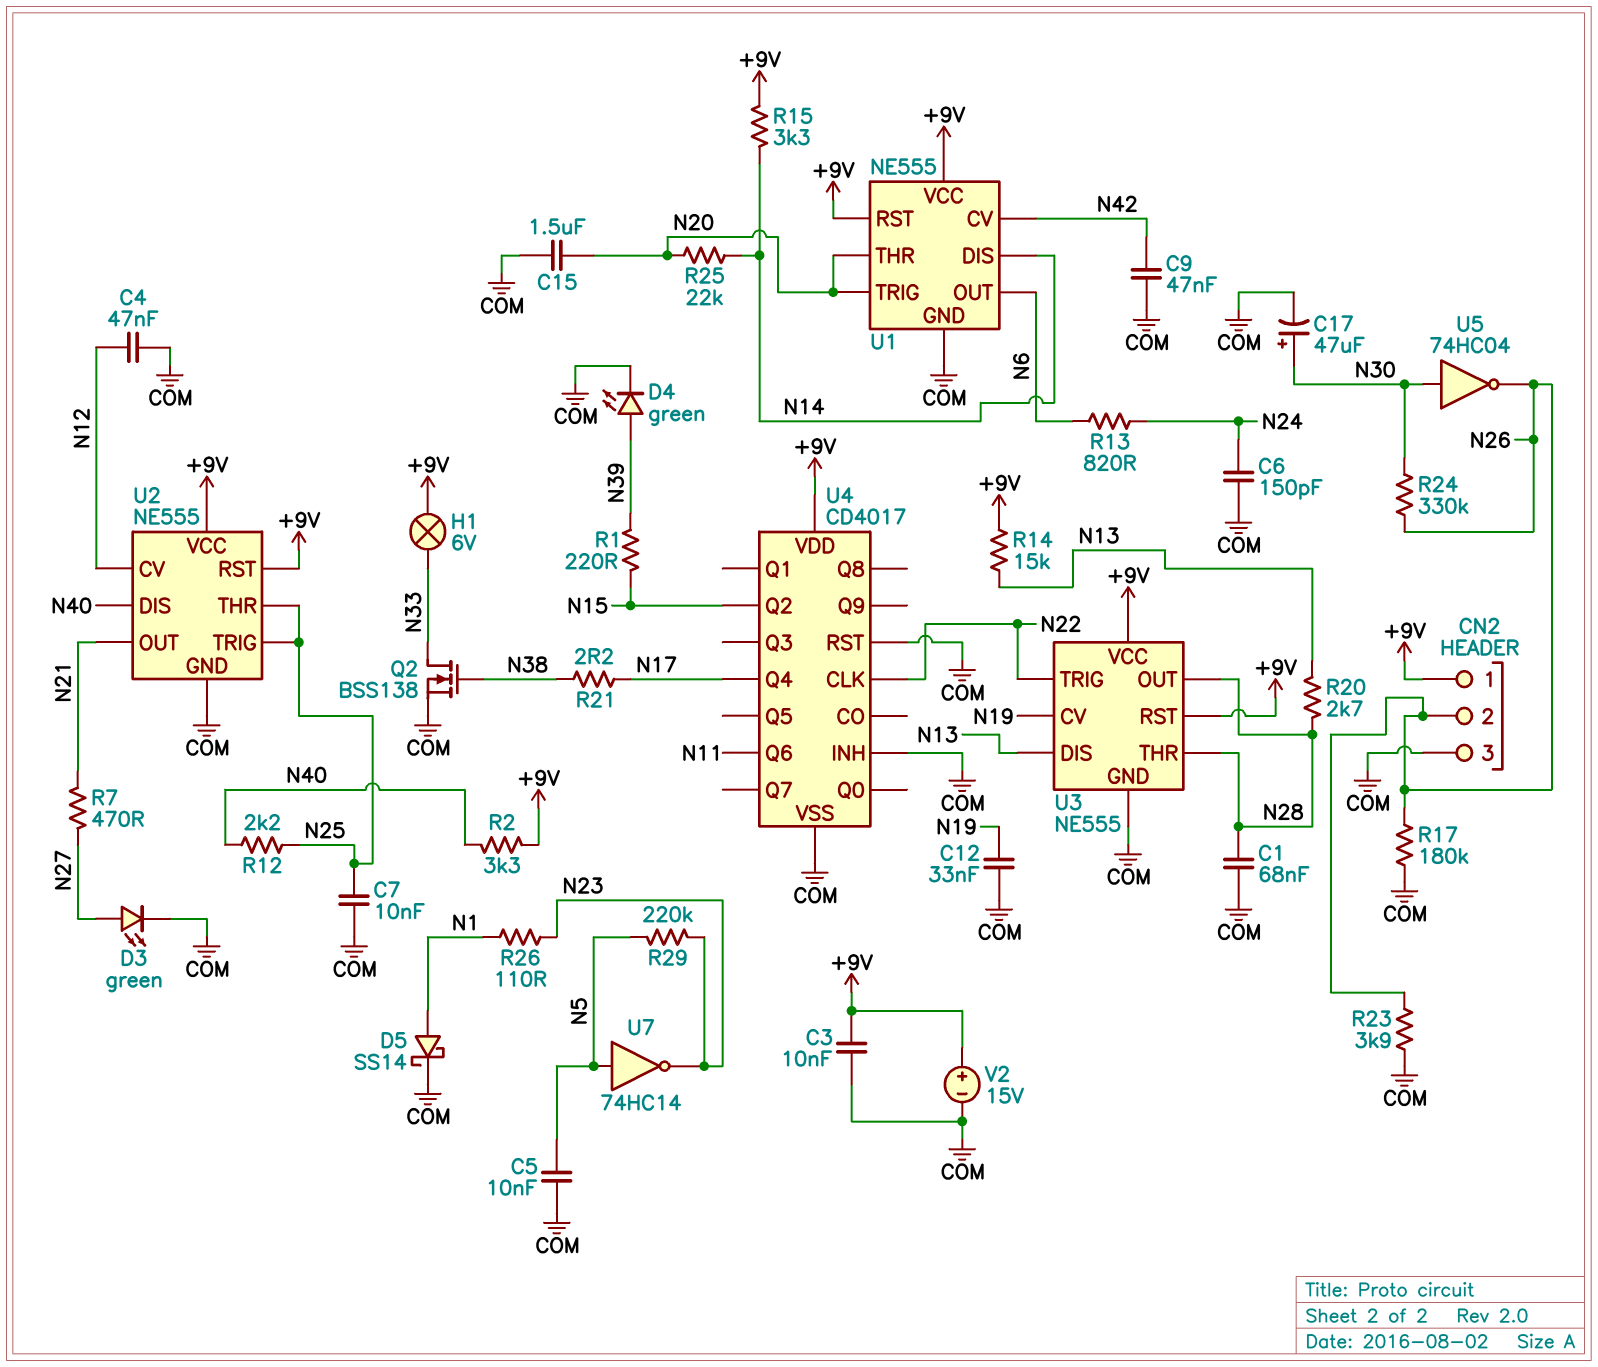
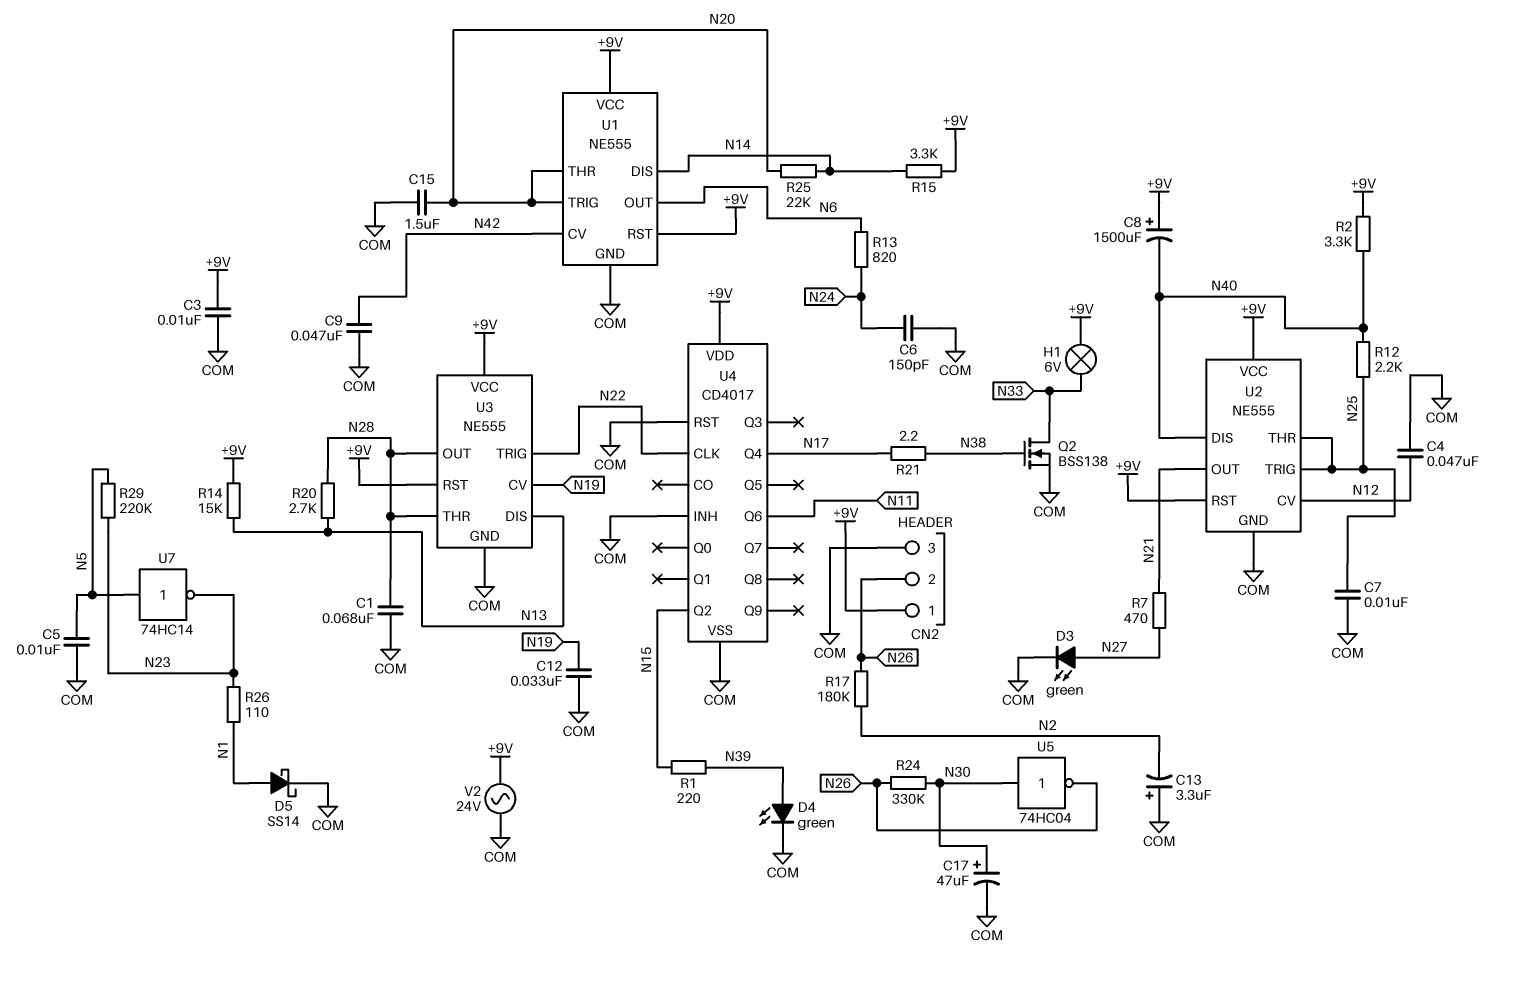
C8: none -> 1500uF (plus +9V, minus N40)
C13: none -> 3.3uF (plus COM, minus N2)
R17: 180k (COM, N26) -> 180k (N2, N26)
R23: 3.9k (COM, N26) -> none
V2: 15V (plus +9V, minus COM) -> AC 24V (+9V, COM)

